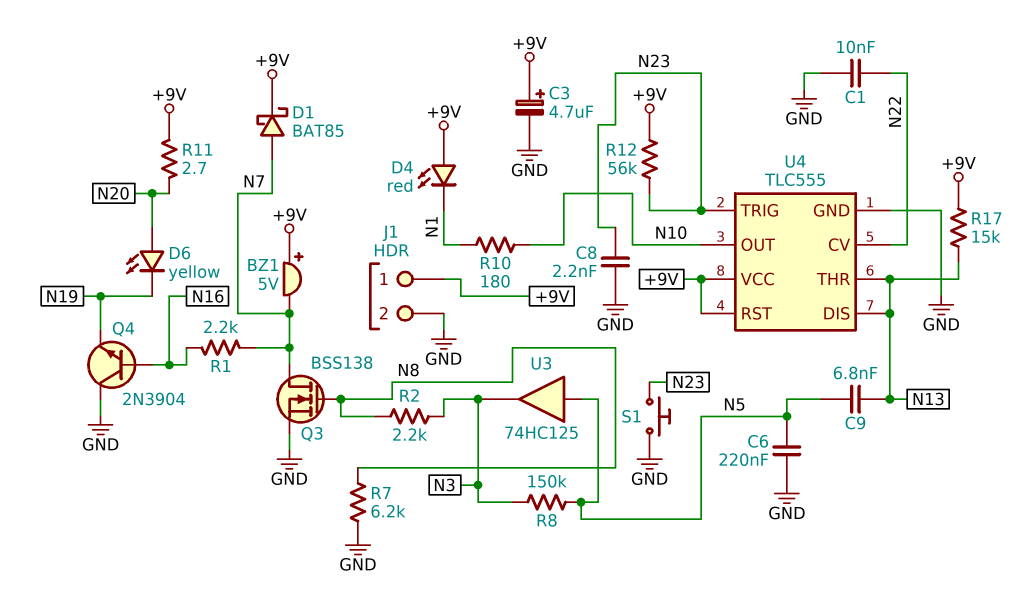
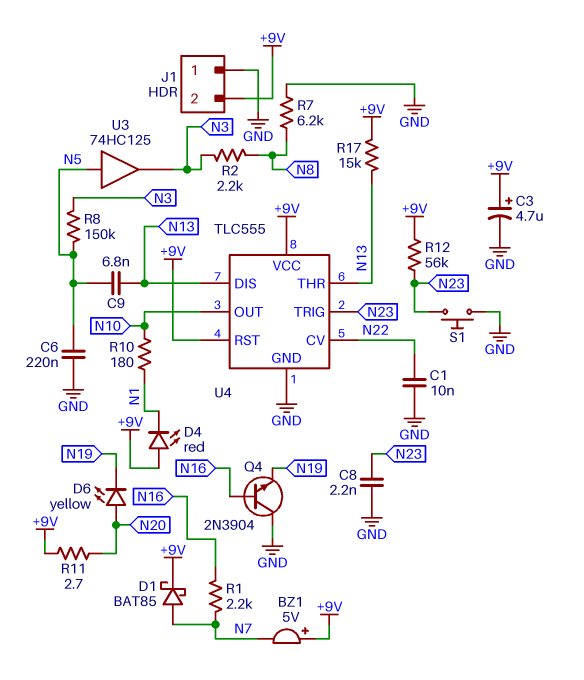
J1 pin 1: +9V -> GND
J1 pin 2: GND -> +9V
Q3: NMOS BSS138 (G N8, D N7, S GND) -> none

